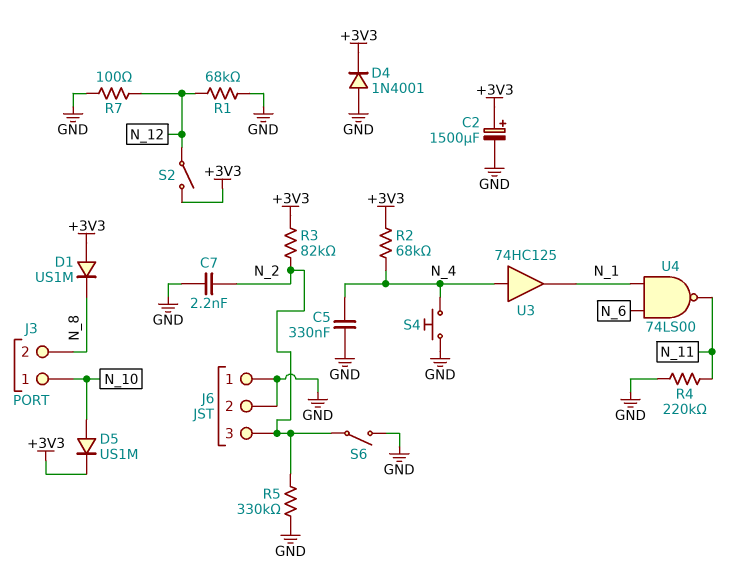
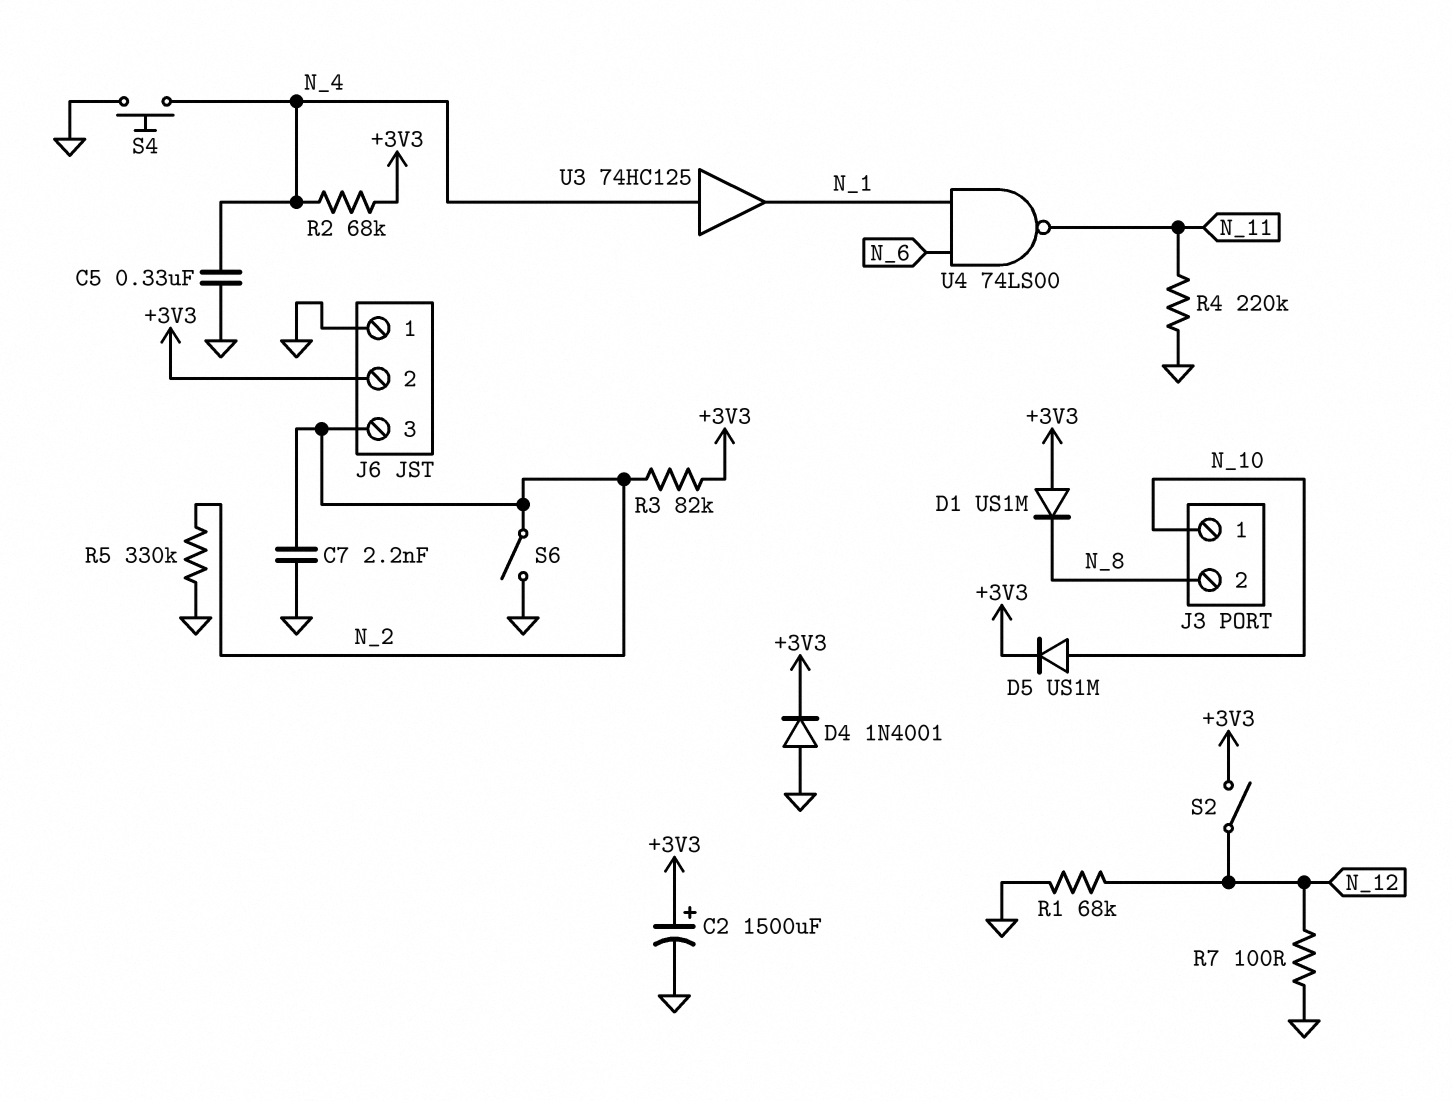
J6 pin 2: GND -> +3V3

